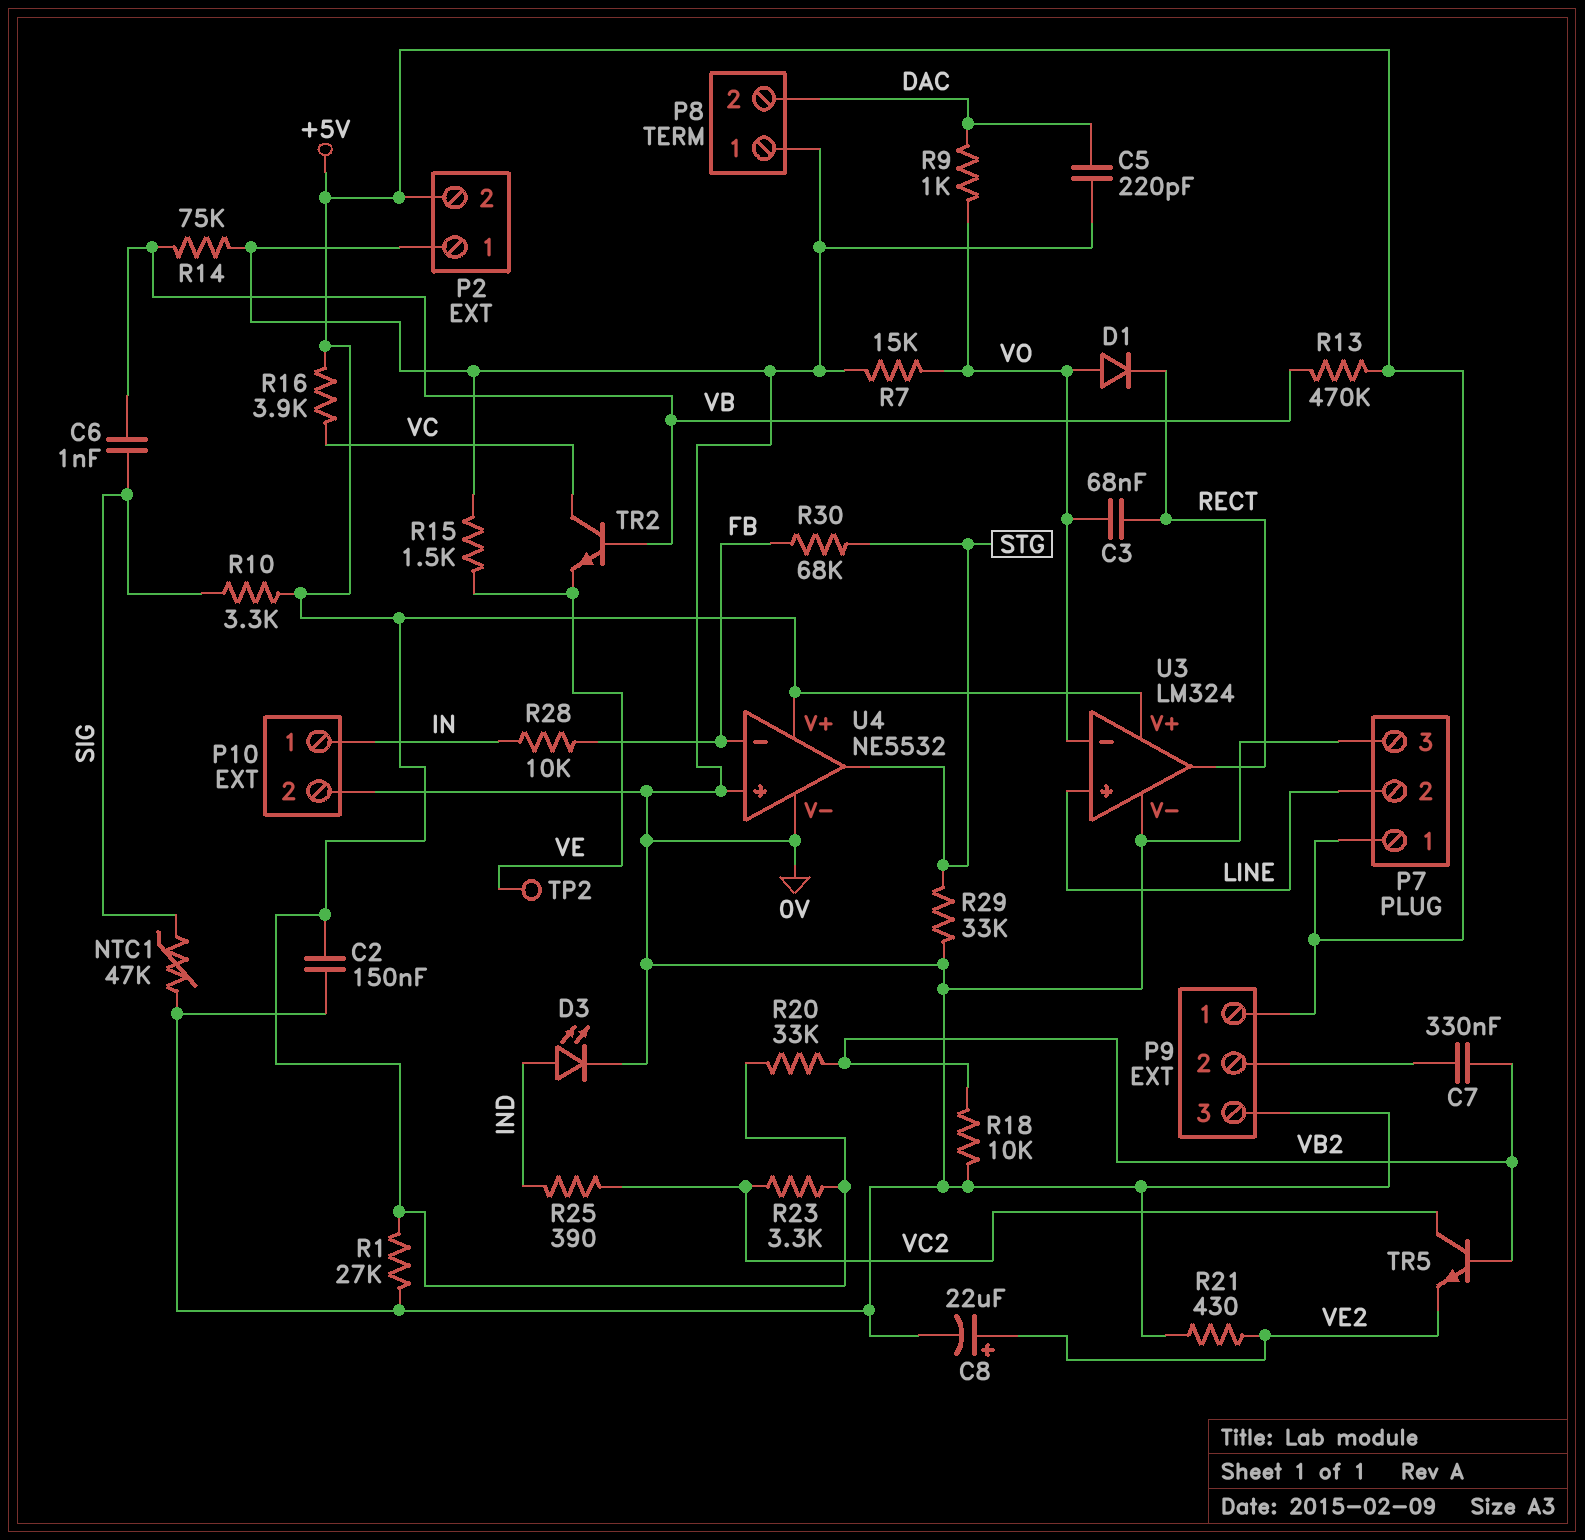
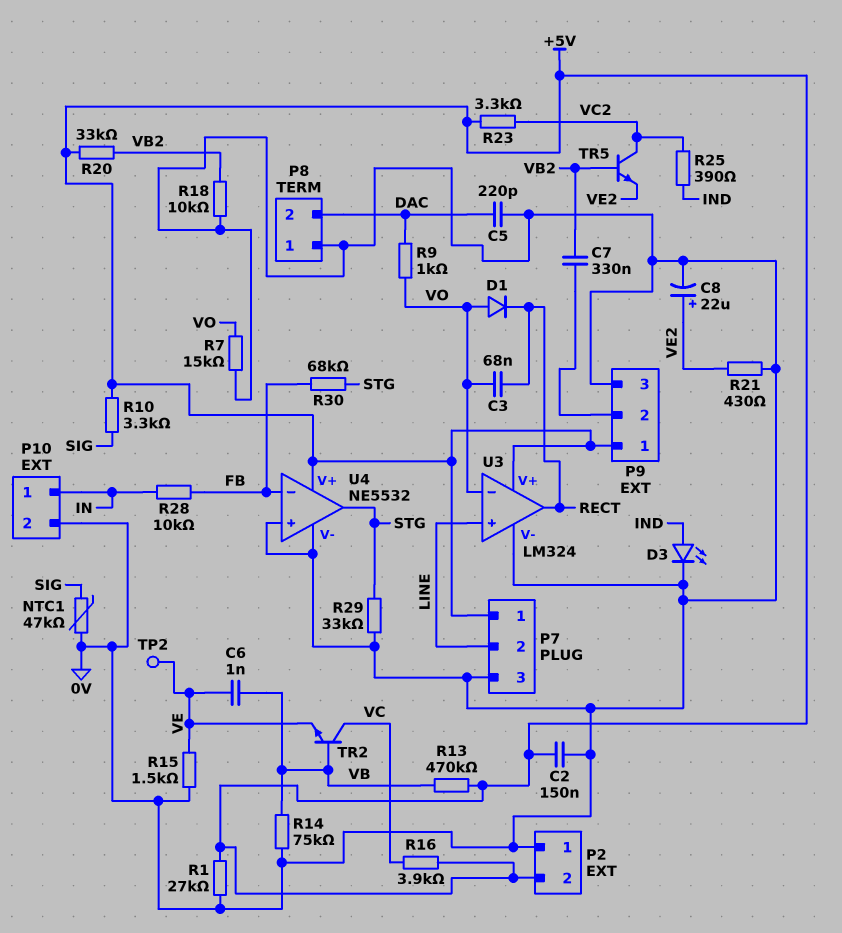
C6: 1nF (SIG, VB) -> 1nF (VB, VE)

